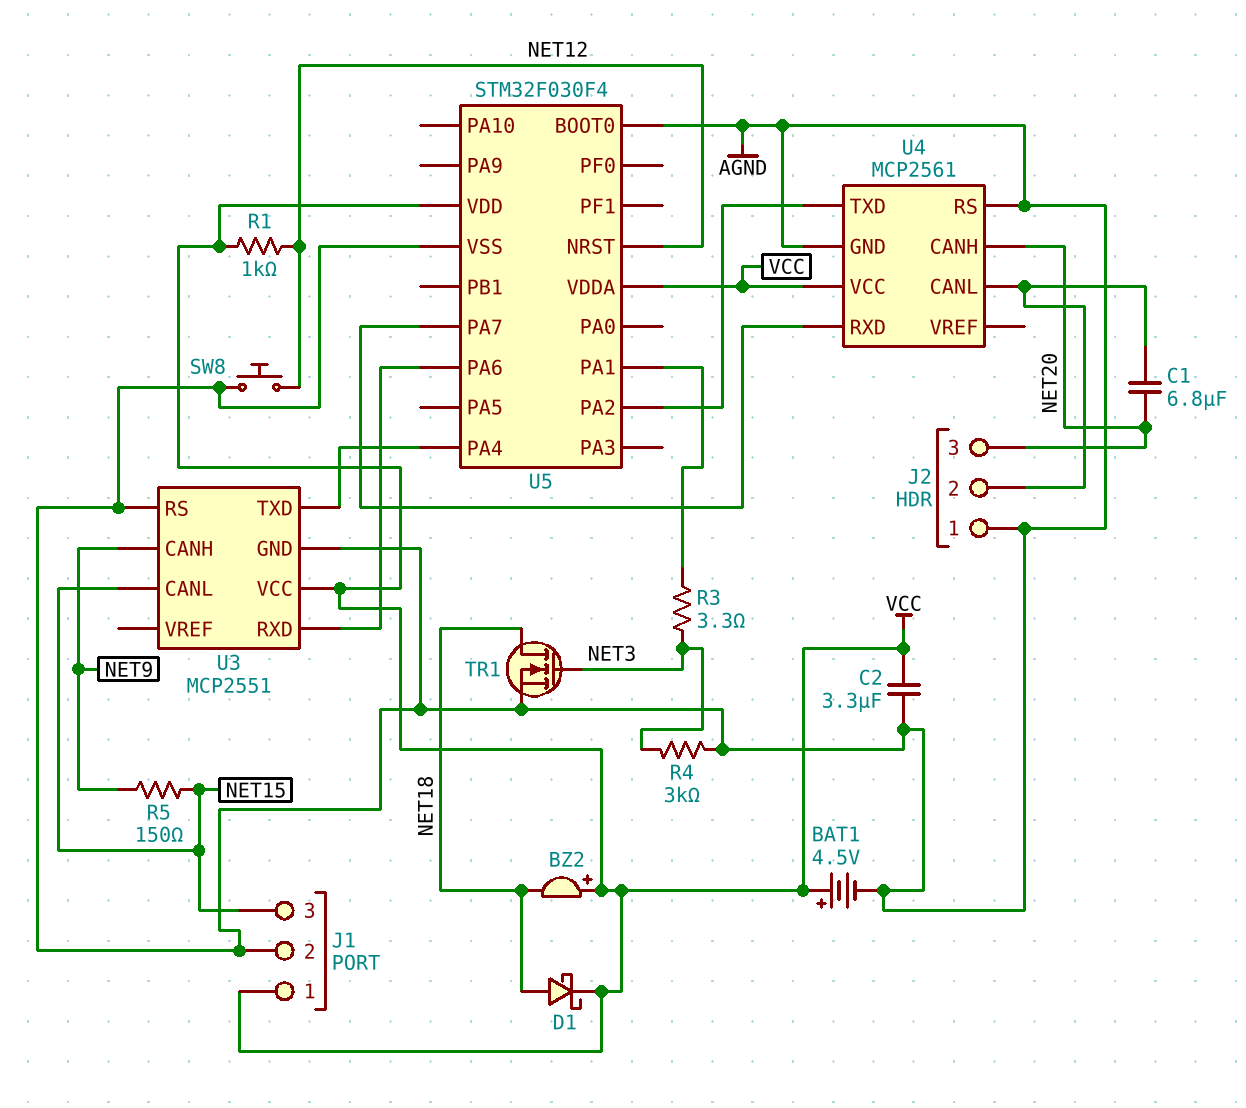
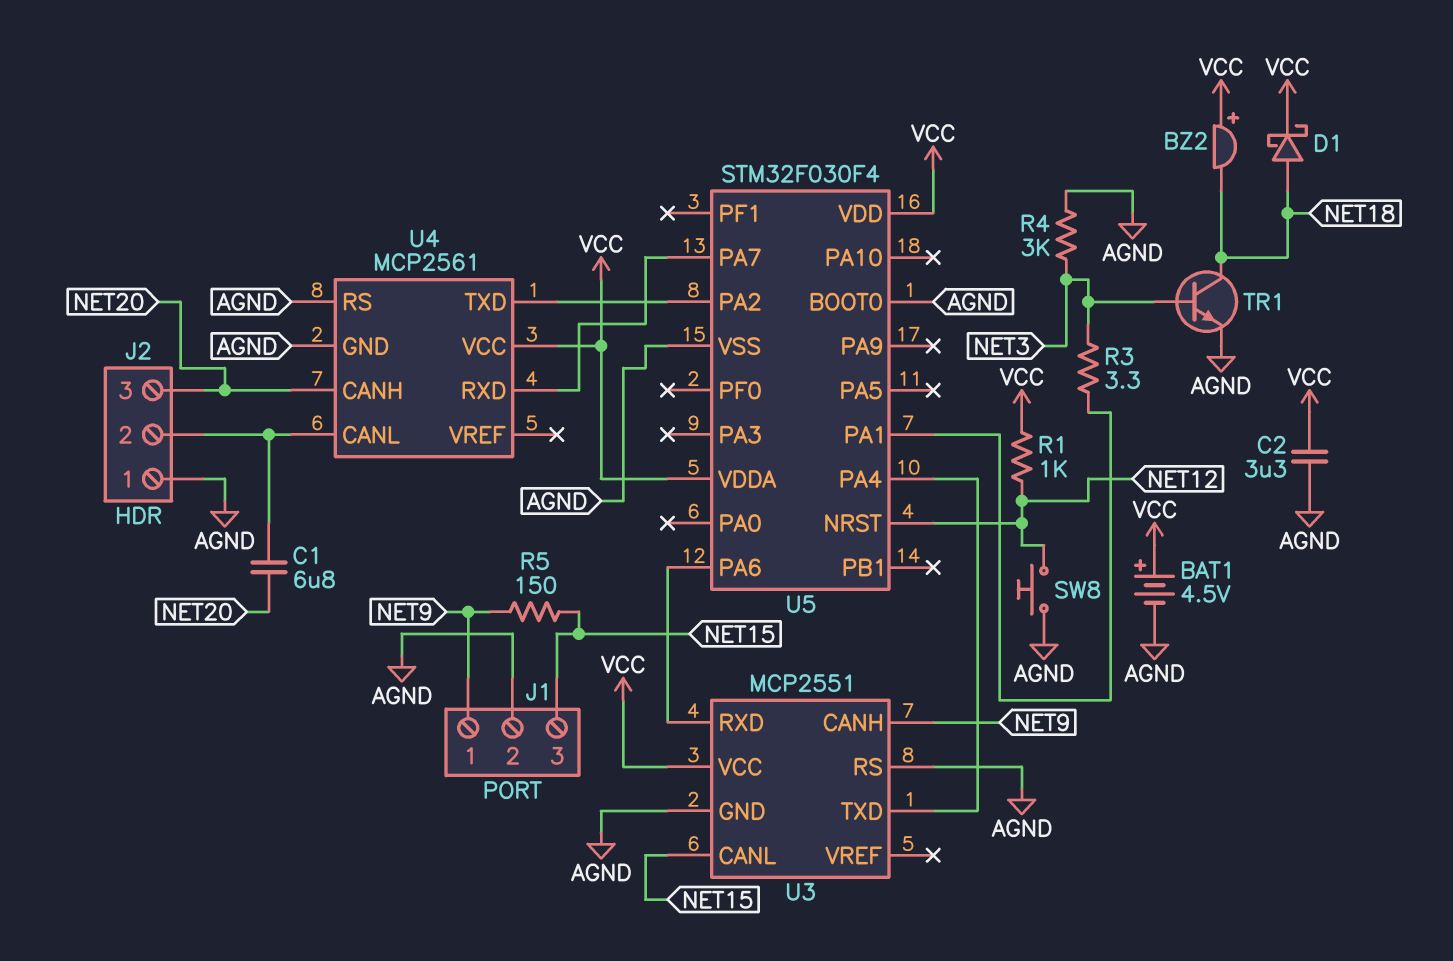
J1 pin 1: VCC -> NET9
TR1: NMOS (G NET3, D NET18, S AGND) -> NPN (B NET3, C NET18, E AGND)

